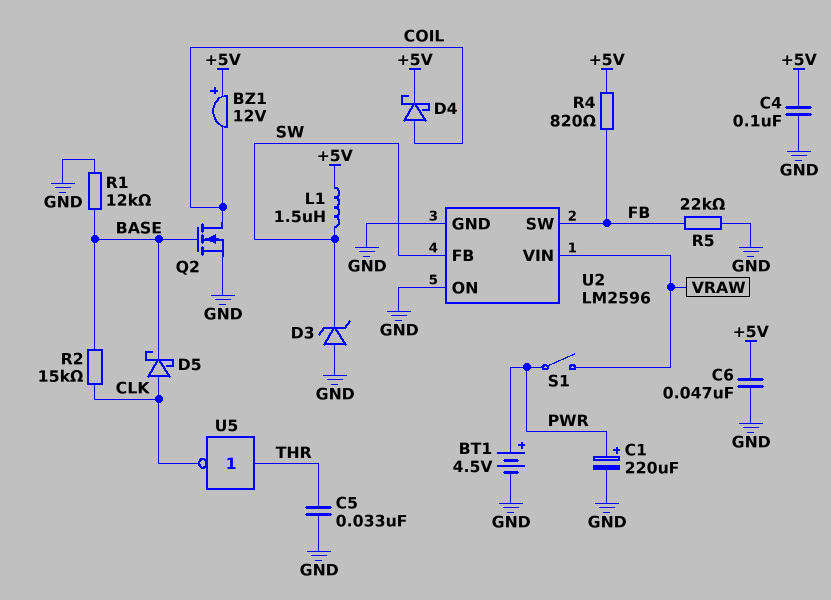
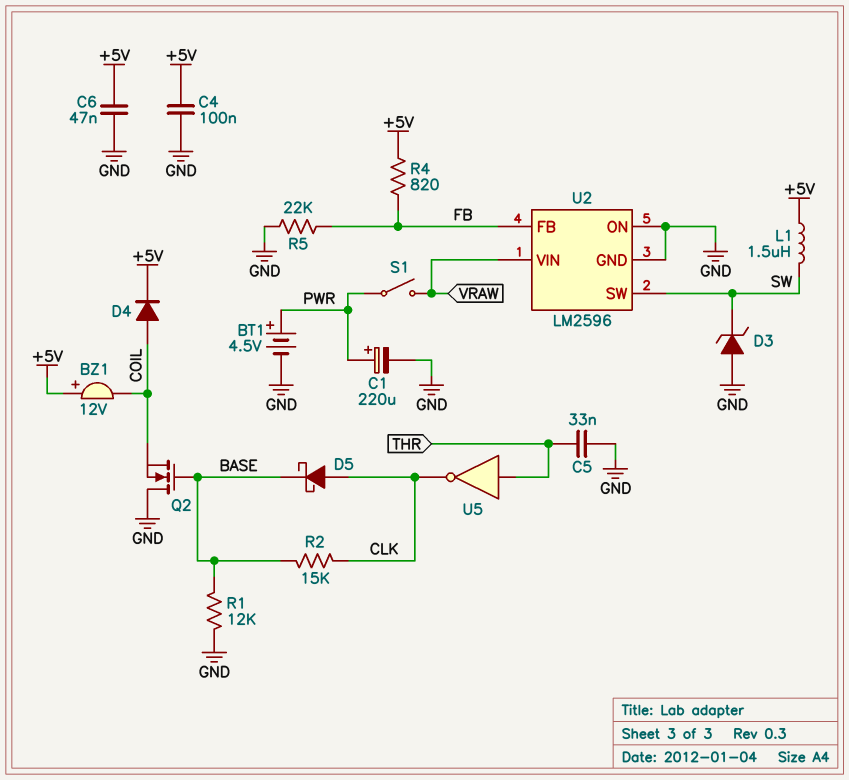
D4: schottky (A COIL, K +5V) -> diode (A COIL, K +5V)
Q2: NMOS (G BASE, D COIL, S GND) -> NMOS (G BASE, D GND, S COIL)
U2 pin FB: SW -> FB
U2 pin SW: FB -> SW

